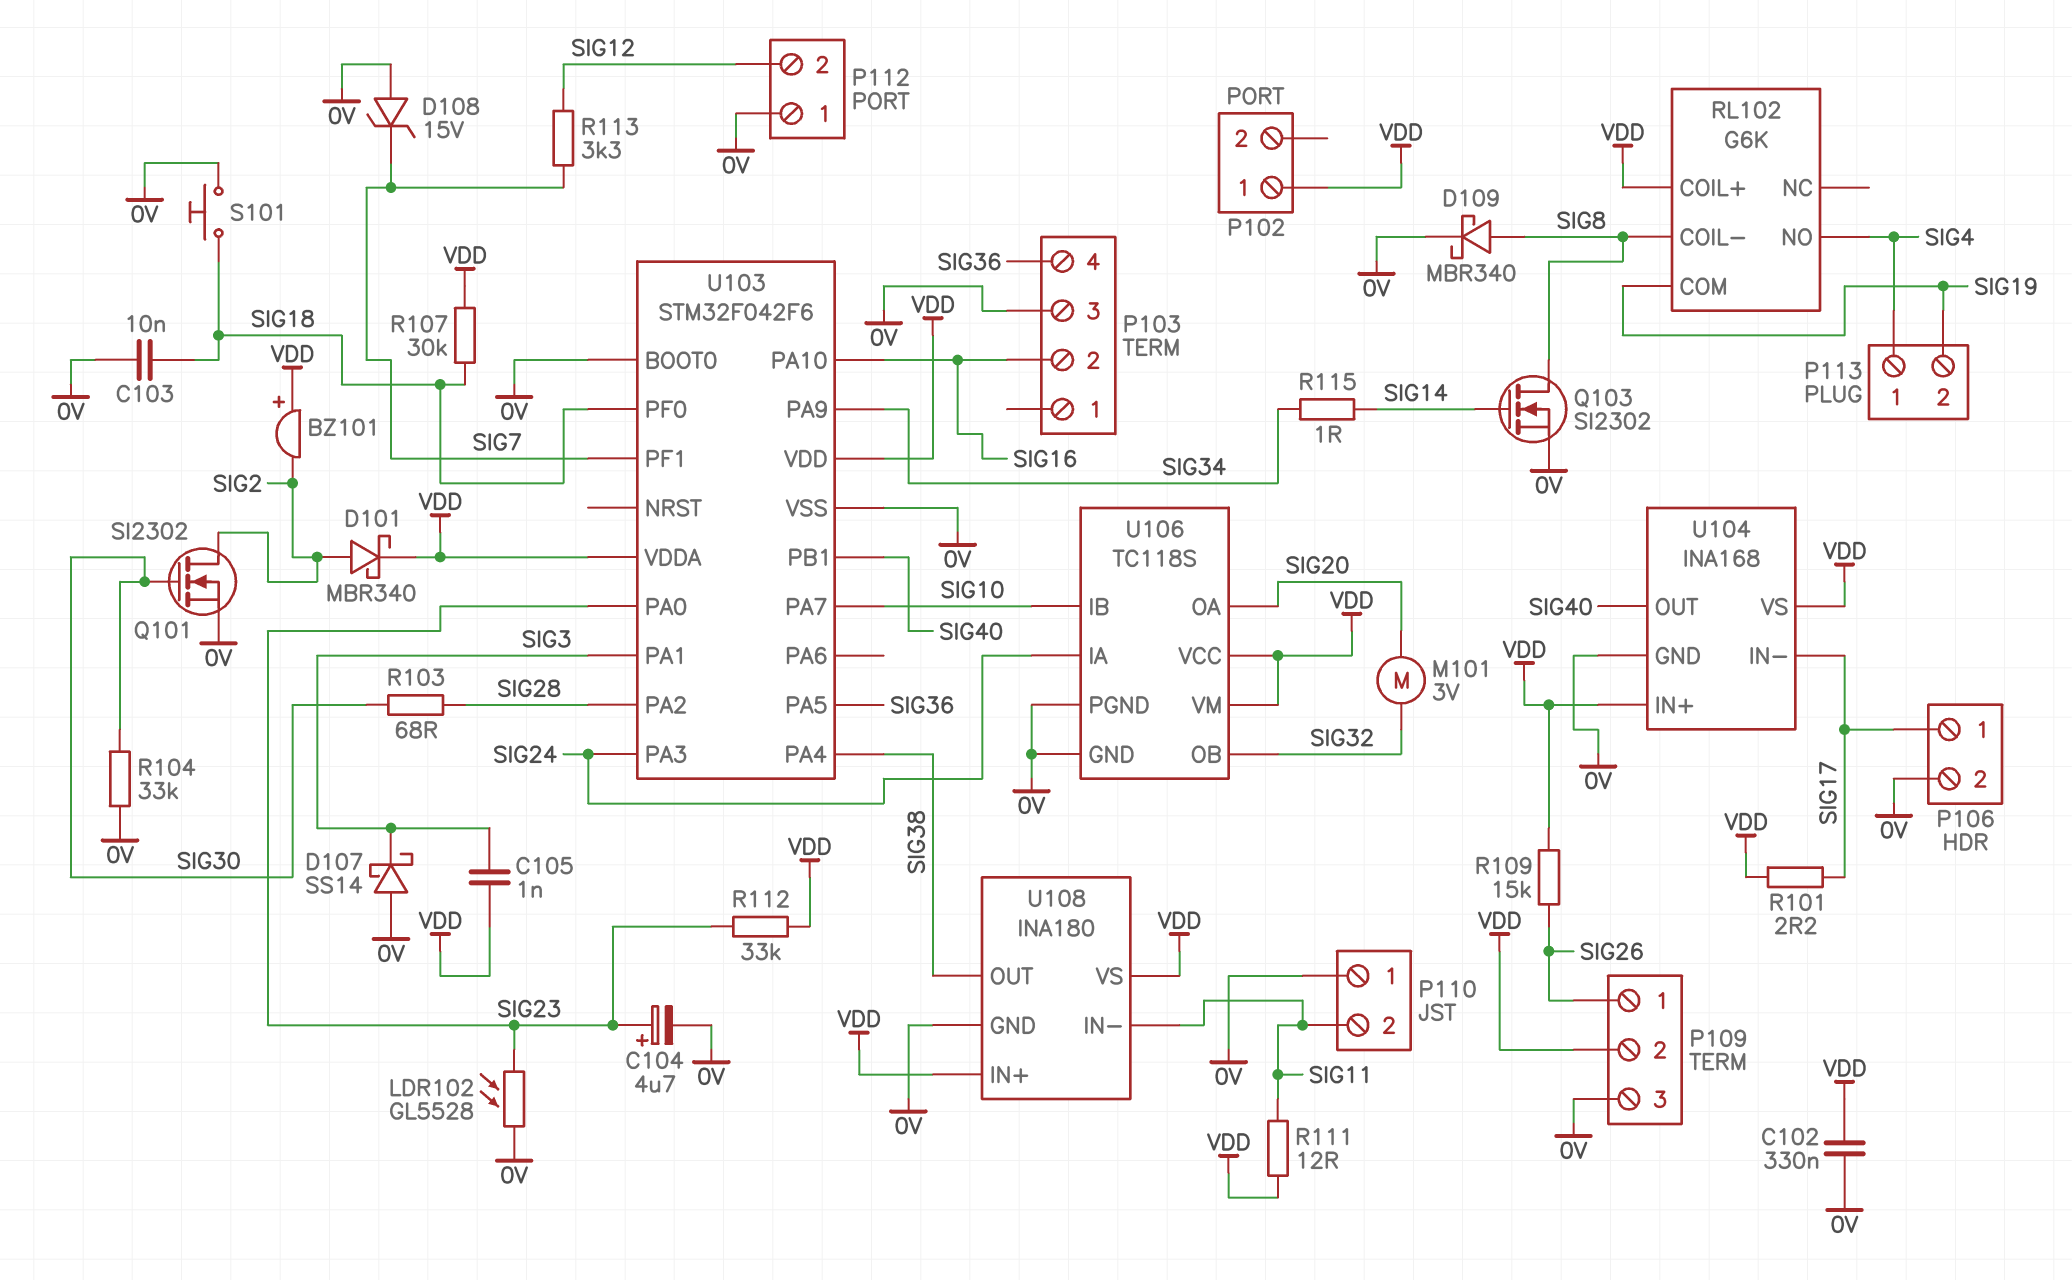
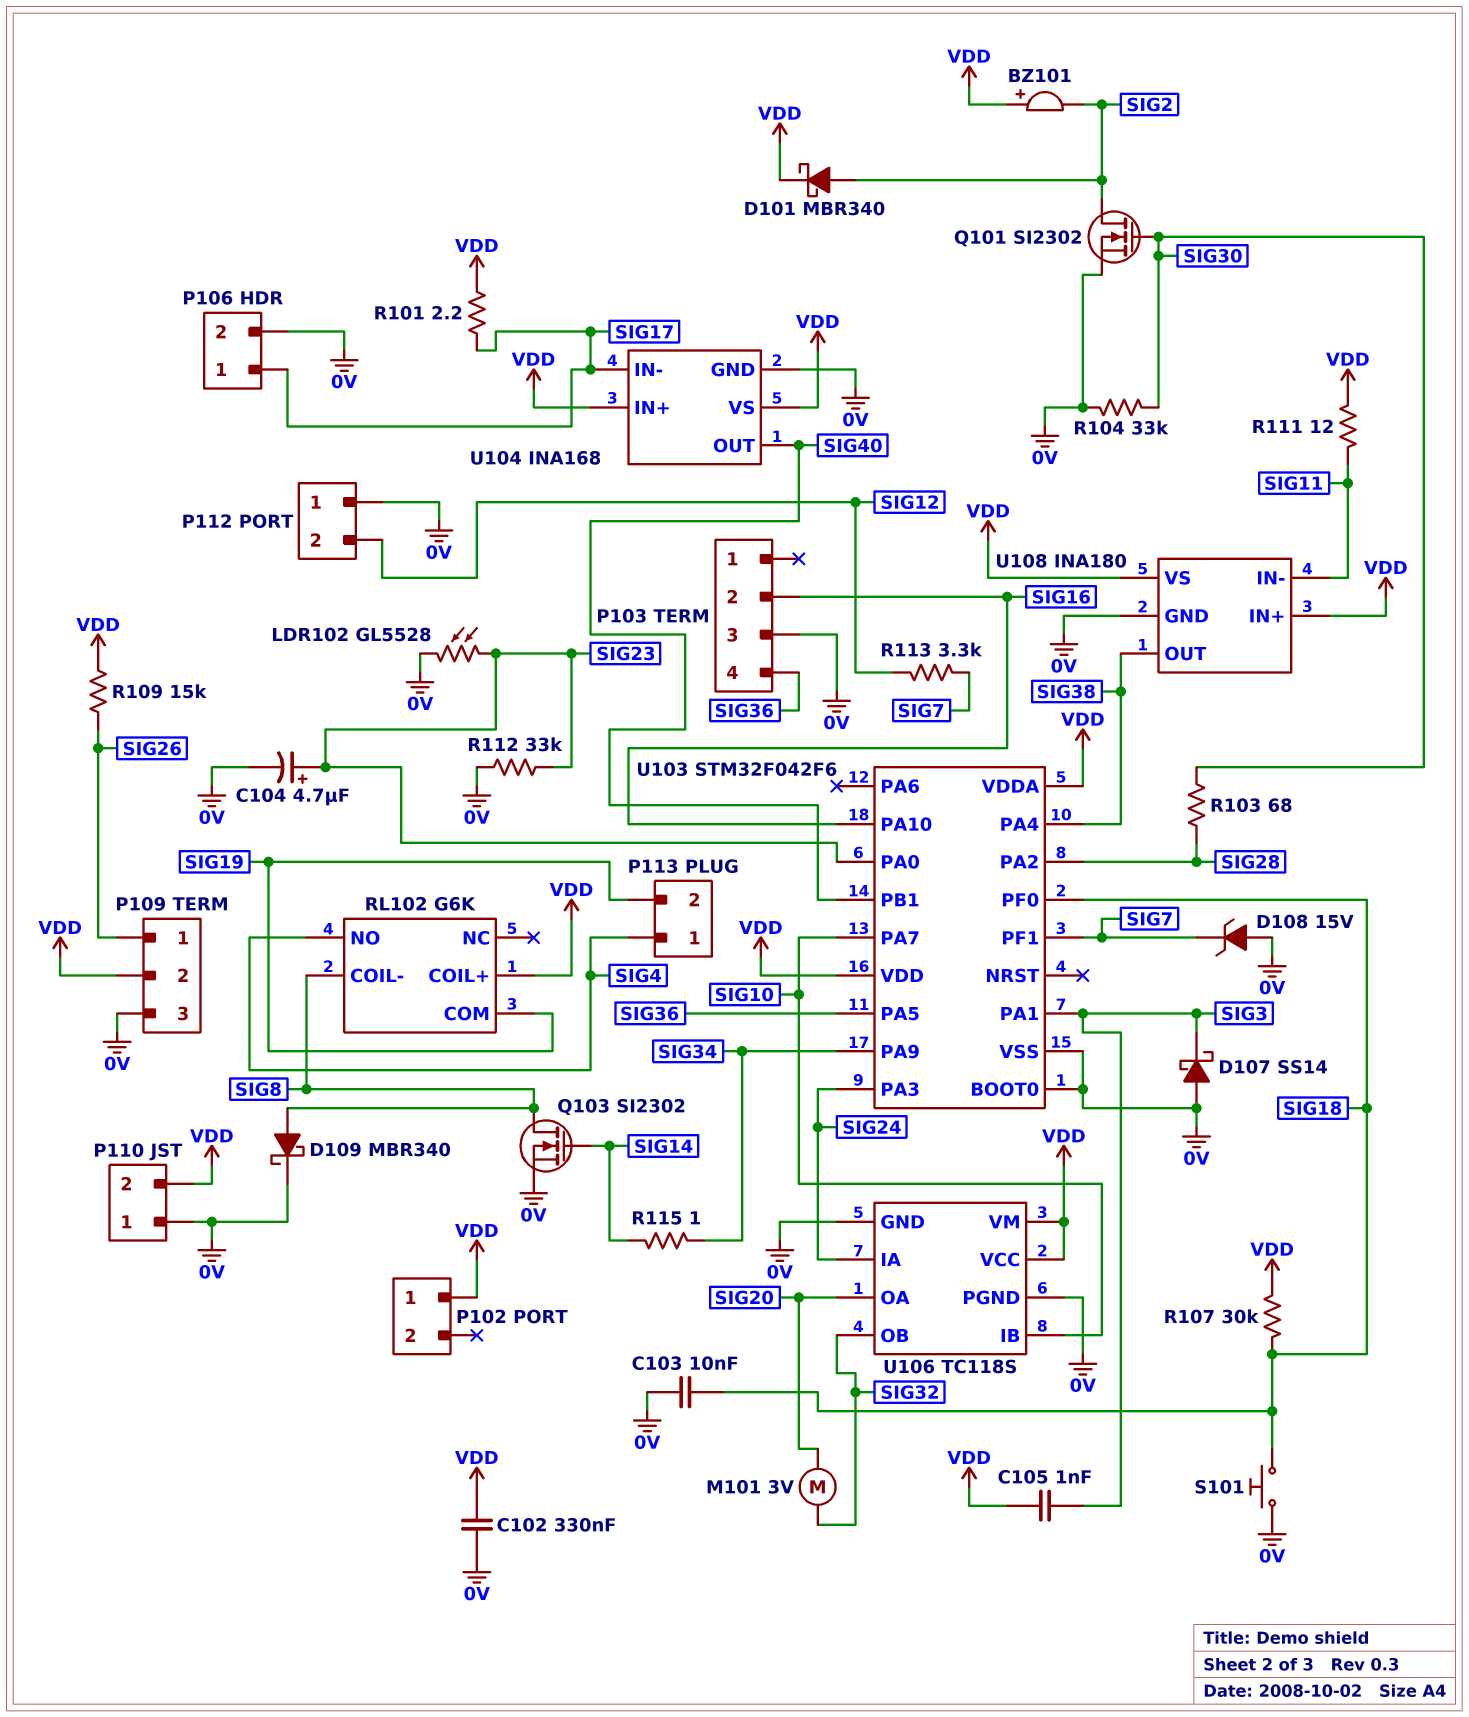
P110 pin 2: SIG11 -> VDD
R112: 33k (SIG23, VDD) -> 33k (0V, SIG23)

